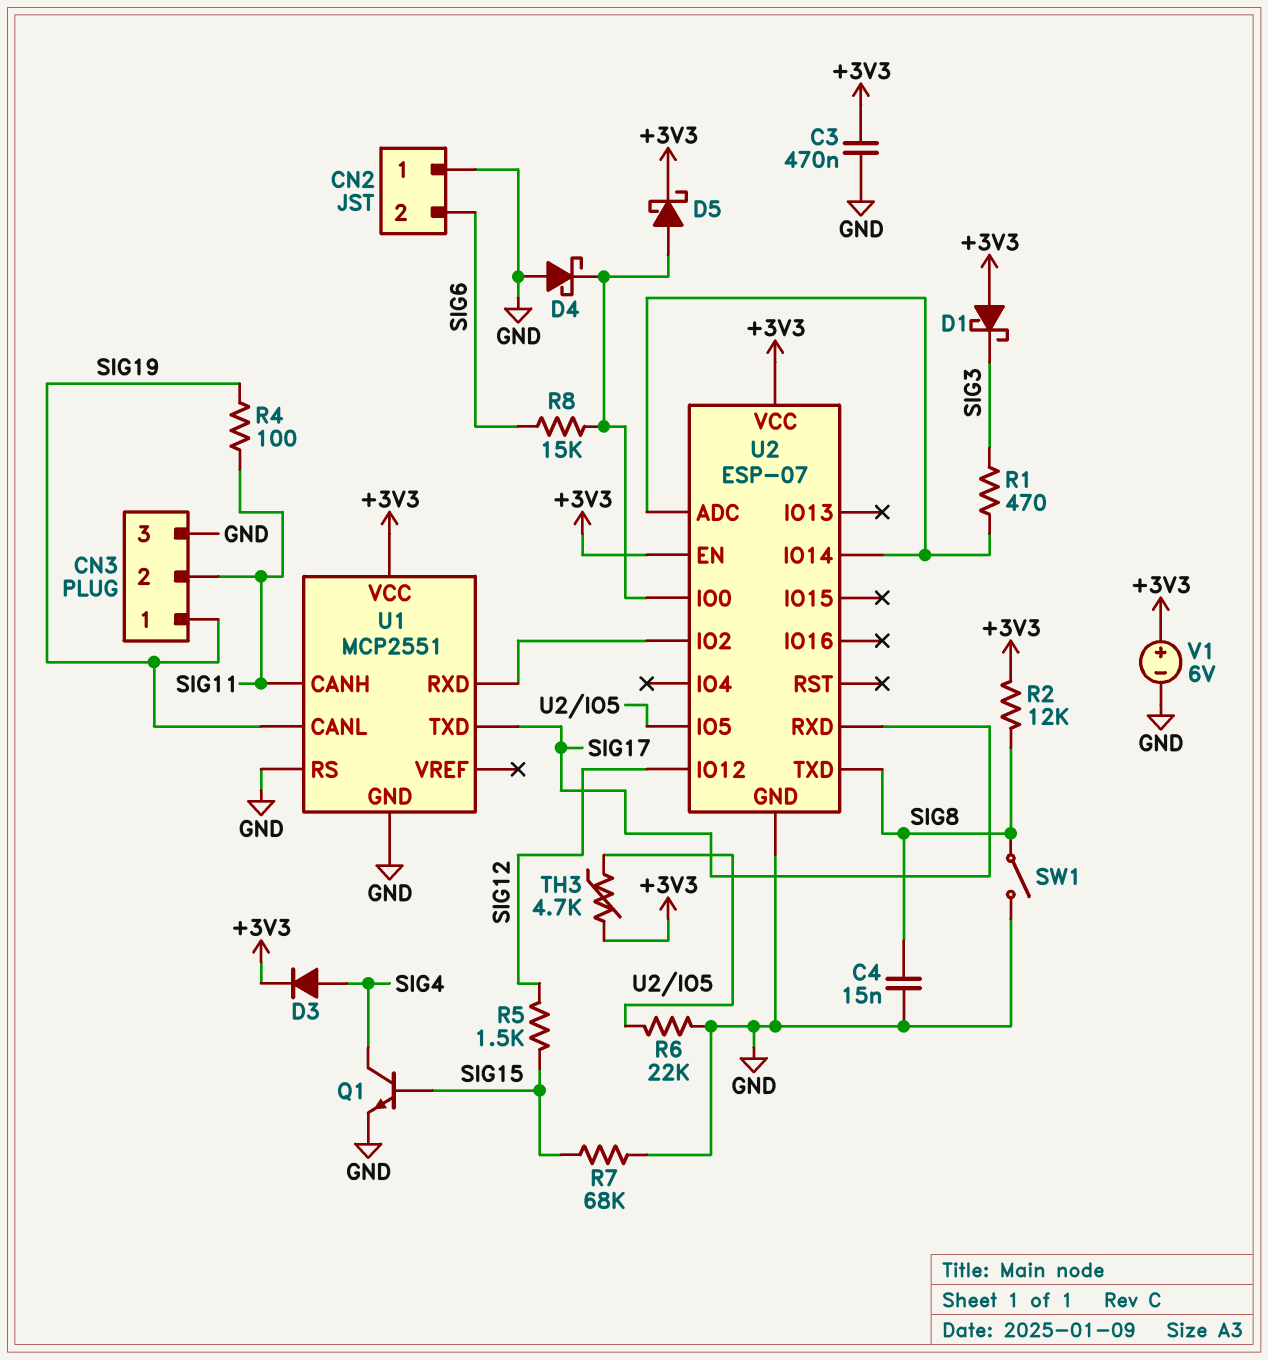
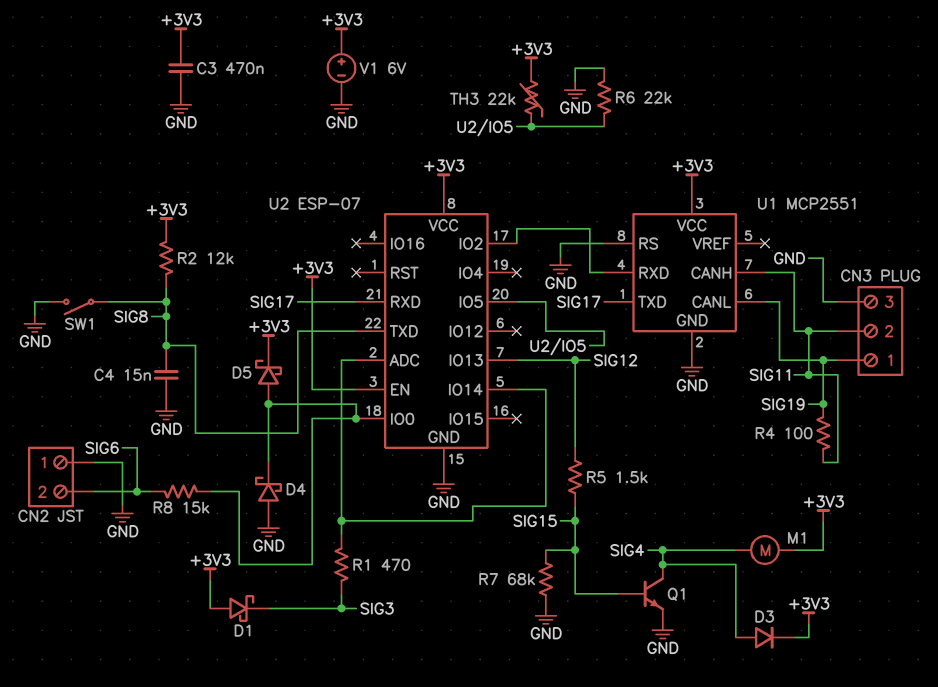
M1: none -> motor (+3V3, SIG4)
TH3: 4.7k (+3V3, U2/IO5) -> 22k (+3V3, U2/IO5)
U2 pin IO12: SIG12 -> none
U2 pin IO13: none -> SIG12

